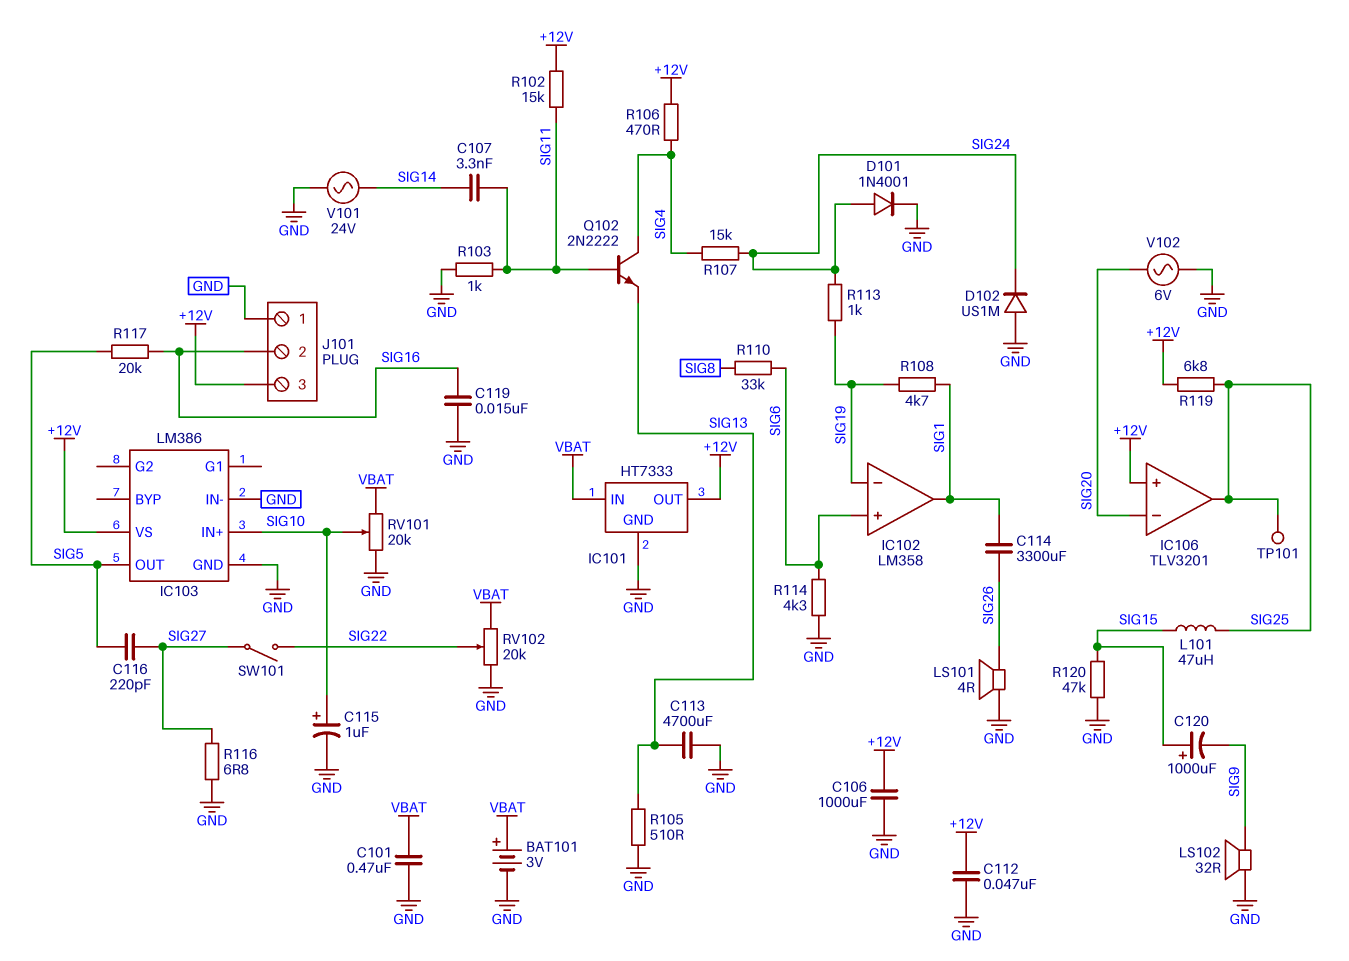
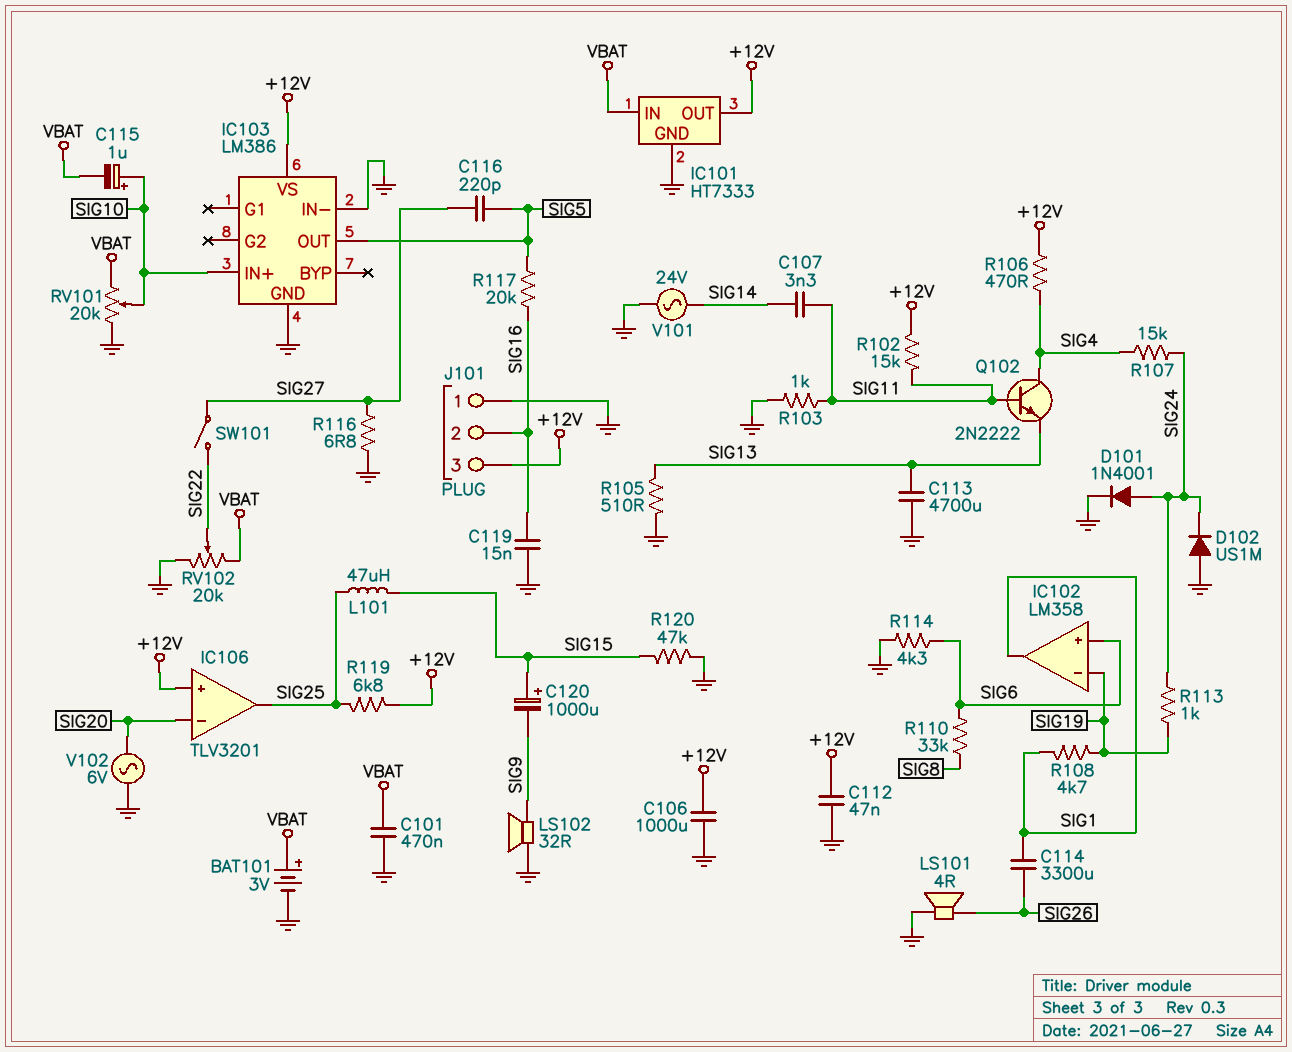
C115: 1uF (plus SIG10, minus GND) -> 1uF (plus SIG10, minus VBAT)
TP101: test point (SIG25) -> none

